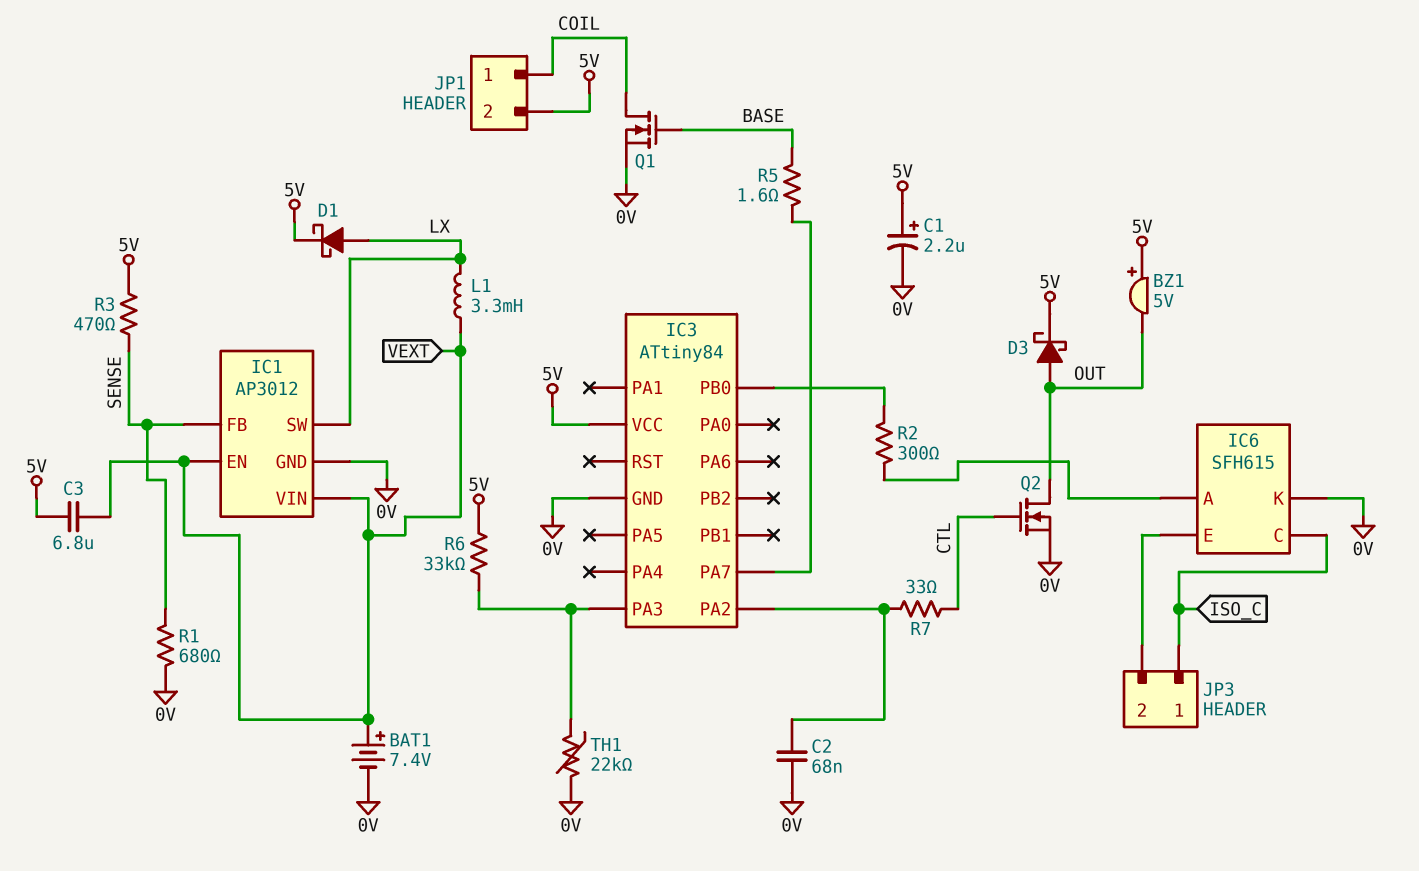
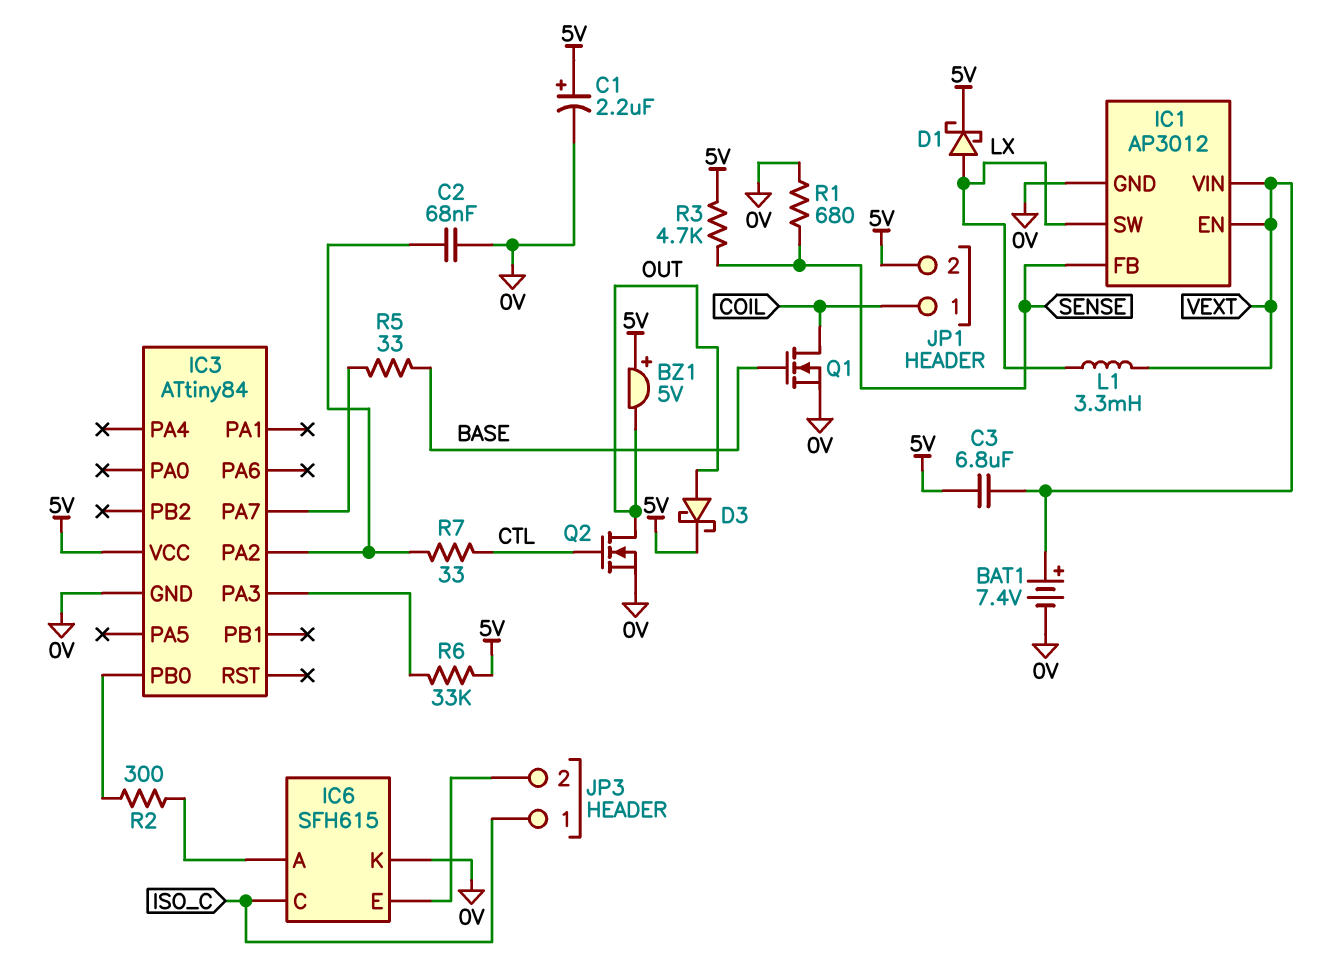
R3: 470 (5V, SENSE) -> 4.7k (5V, SENSE)
R5: 1.6 (BASE, IC3/PA7) -> 33 (BASE, IC3/PA7)
TH1: 22k (0V, IC3/PA3) -> none

